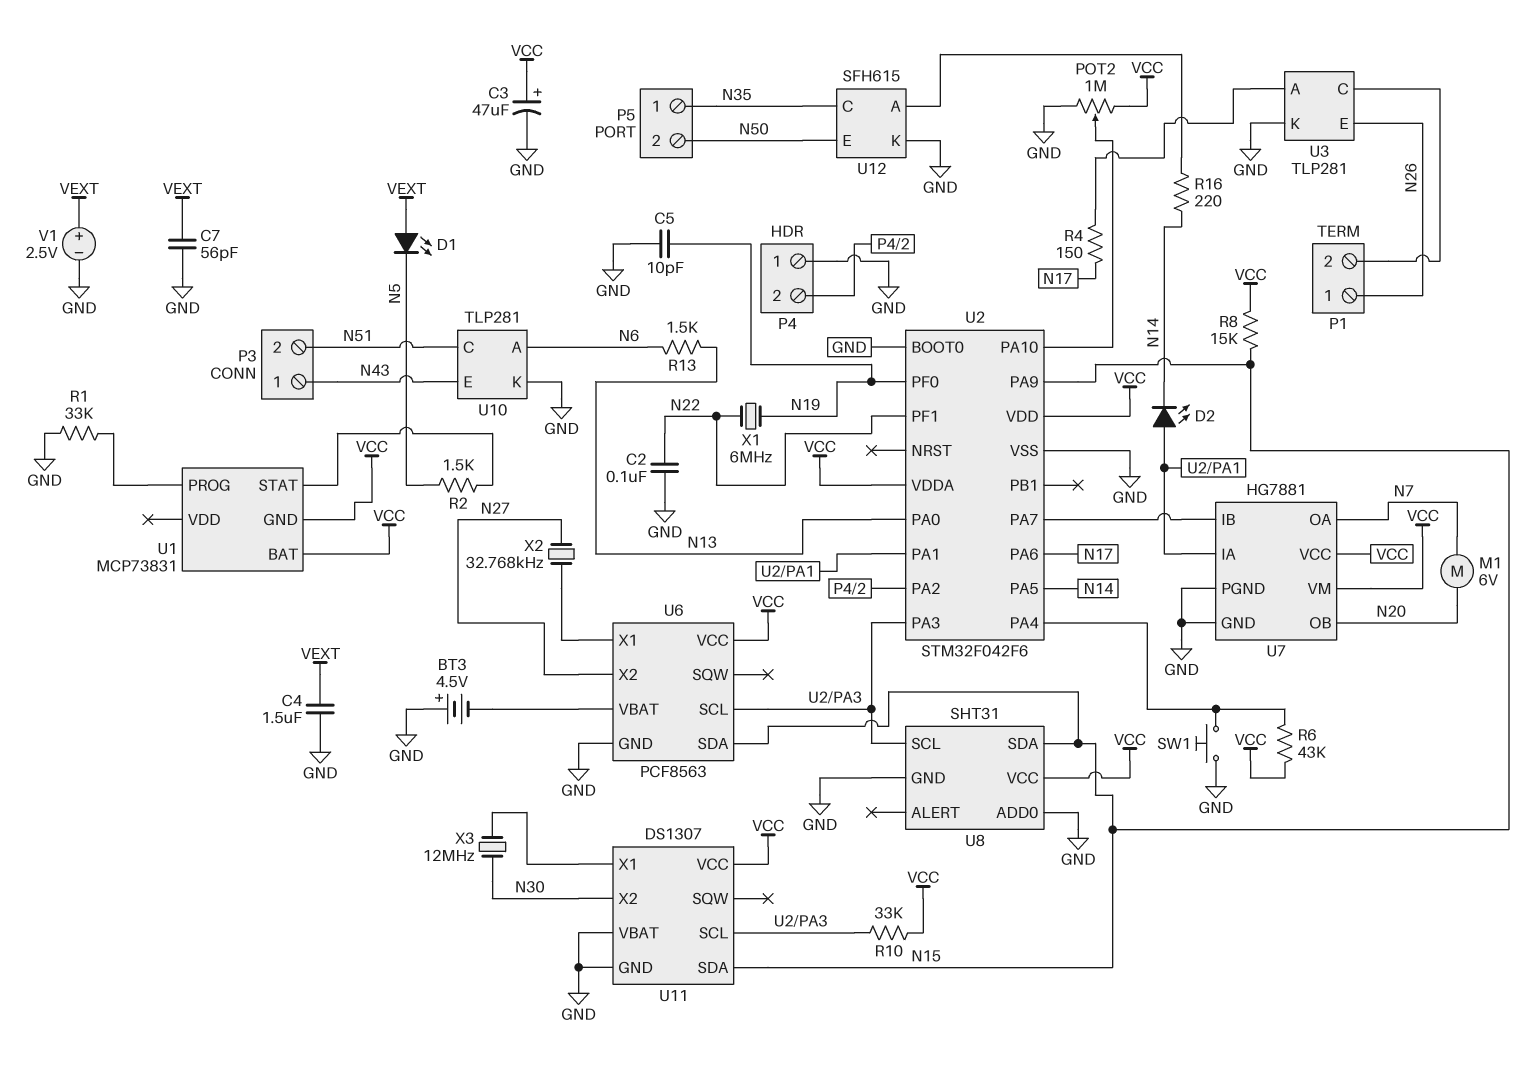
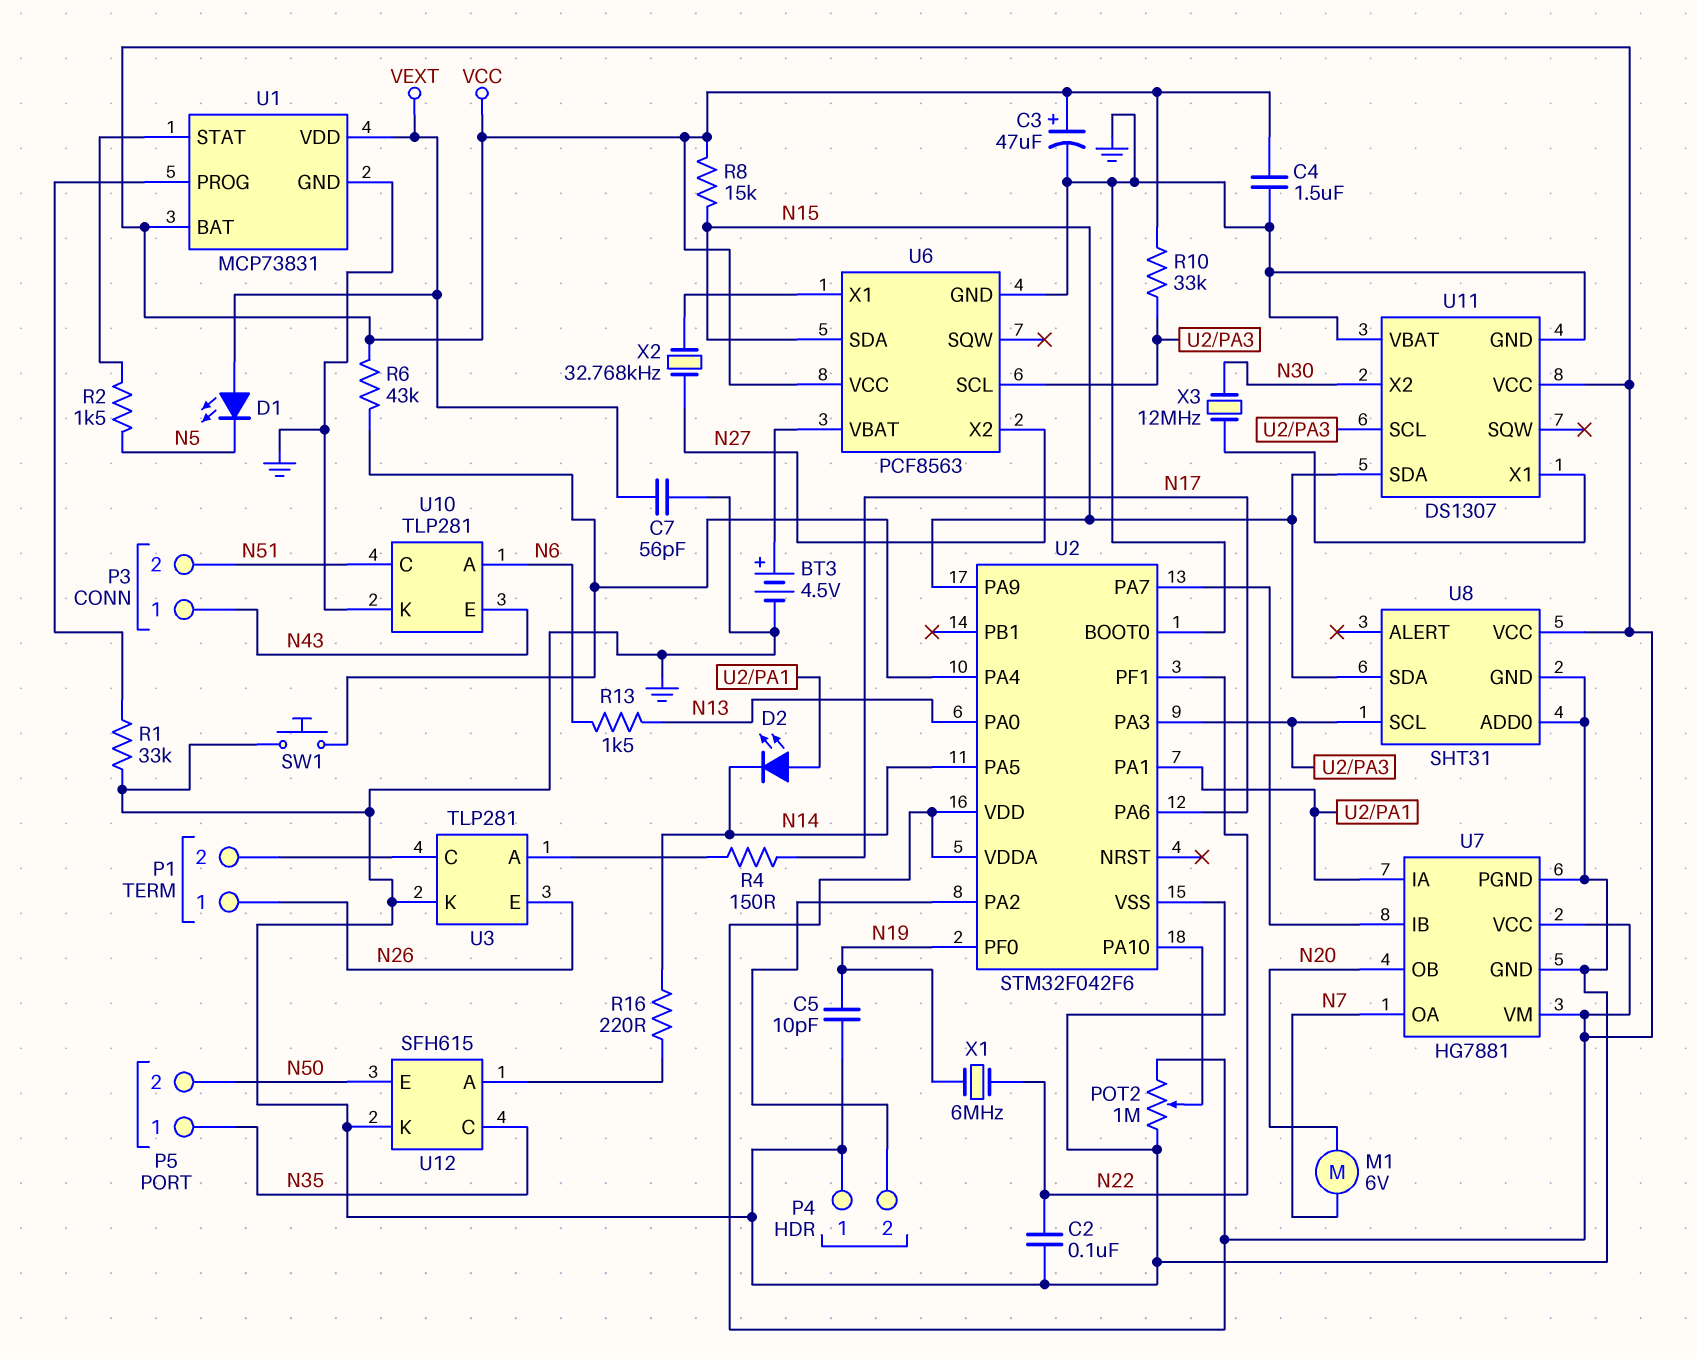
BT3: 4.5V (plus GND, minus U6/VBAT) -> 4.5V (plus U6/VBAT, minus GND)
C4: 1.5uF (GND, VEXT) -> 1.5uF (GND, VCC)
U1 pin GND: VCC -> GND
U1 pin VDD: none -> VEXT
V1: 2.5V (plus VEXT, minus GND) -> none

